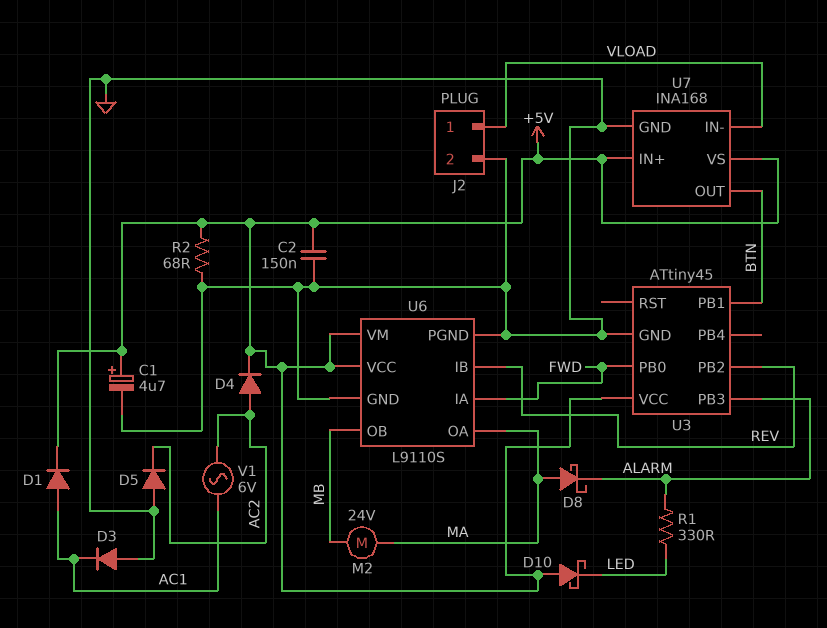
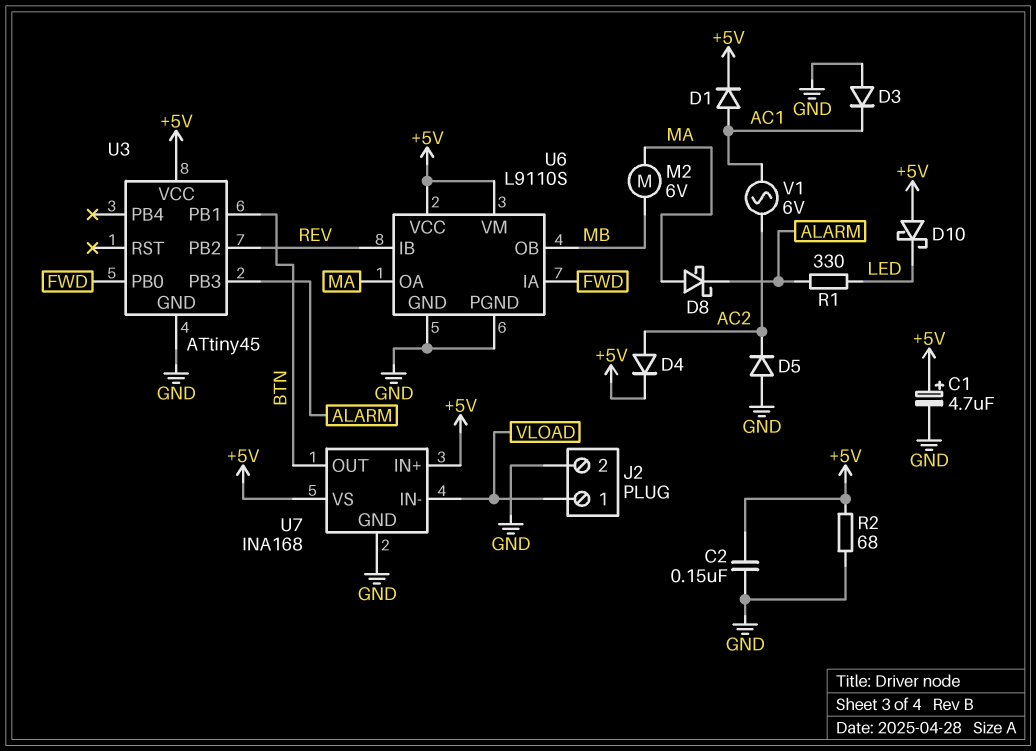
M2: motor 24V (MA, MB) -> motor 6V (MA, MB)

